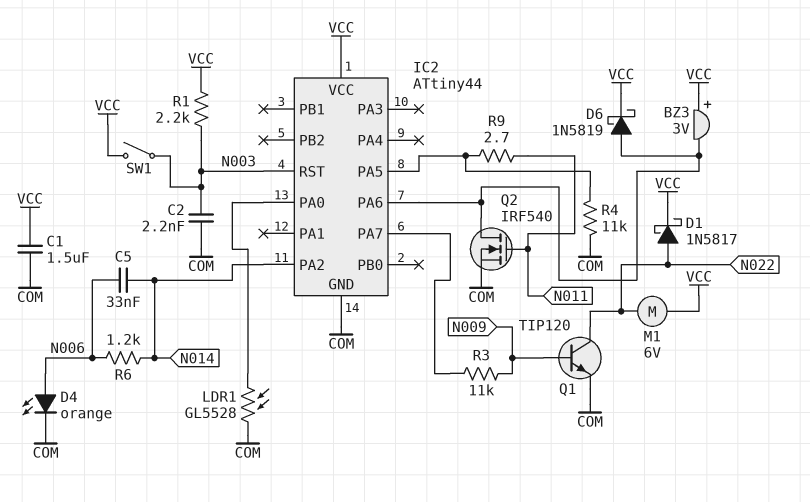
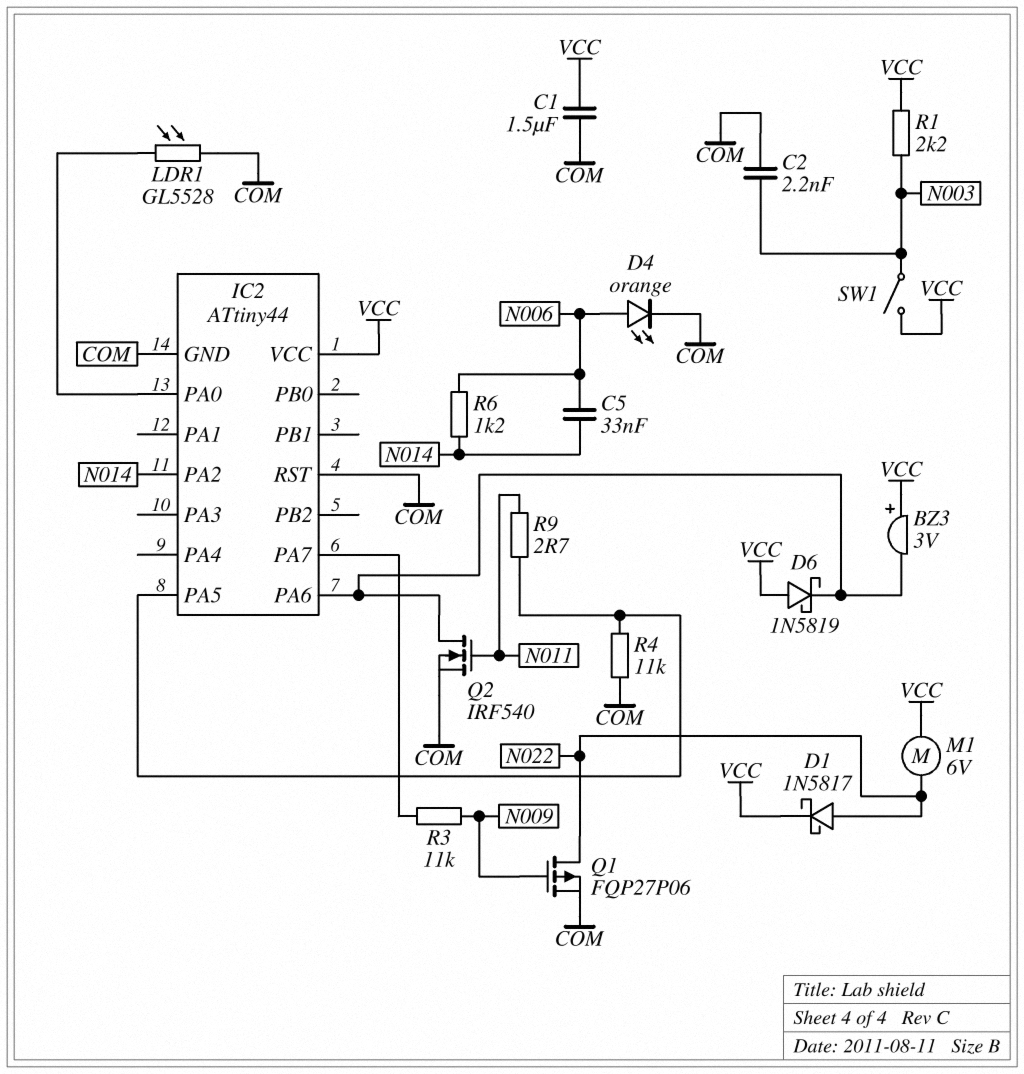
D6: schottky 1N5819 (A IC2/PA6, K VCC) -> schottky 1N5819 (A VCC, K IC2/PA6)
IC2 pin RST: N003 -> COM
Q1: NPN TIP120 (B N009, C N022, E COM) -> PMOS FQP27P06 (G N009, D N022, S COM)

